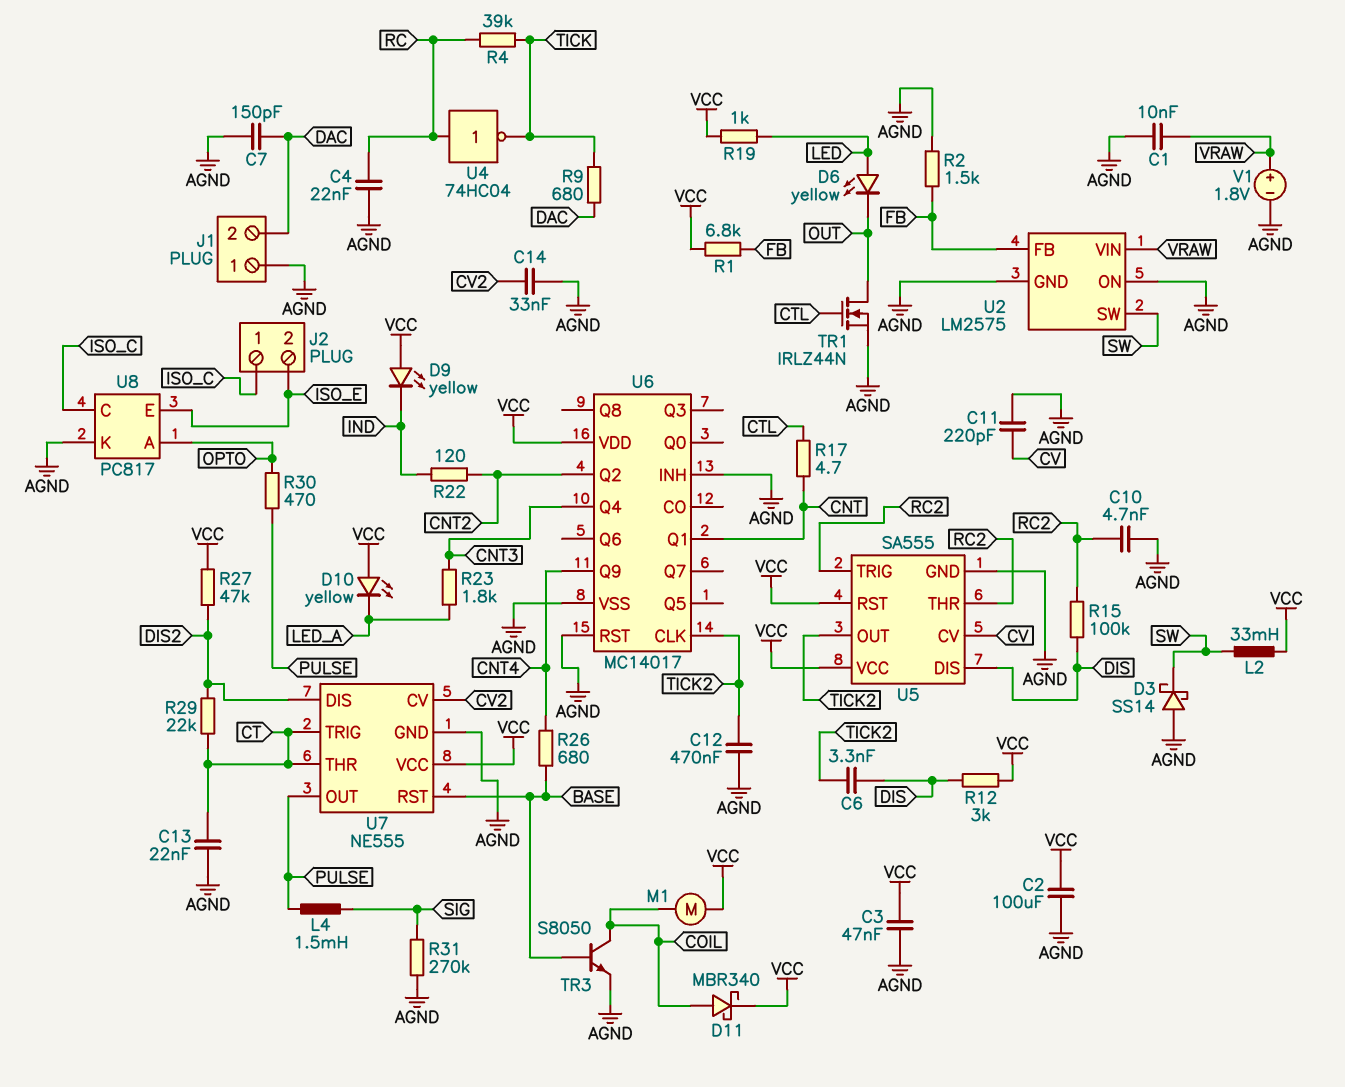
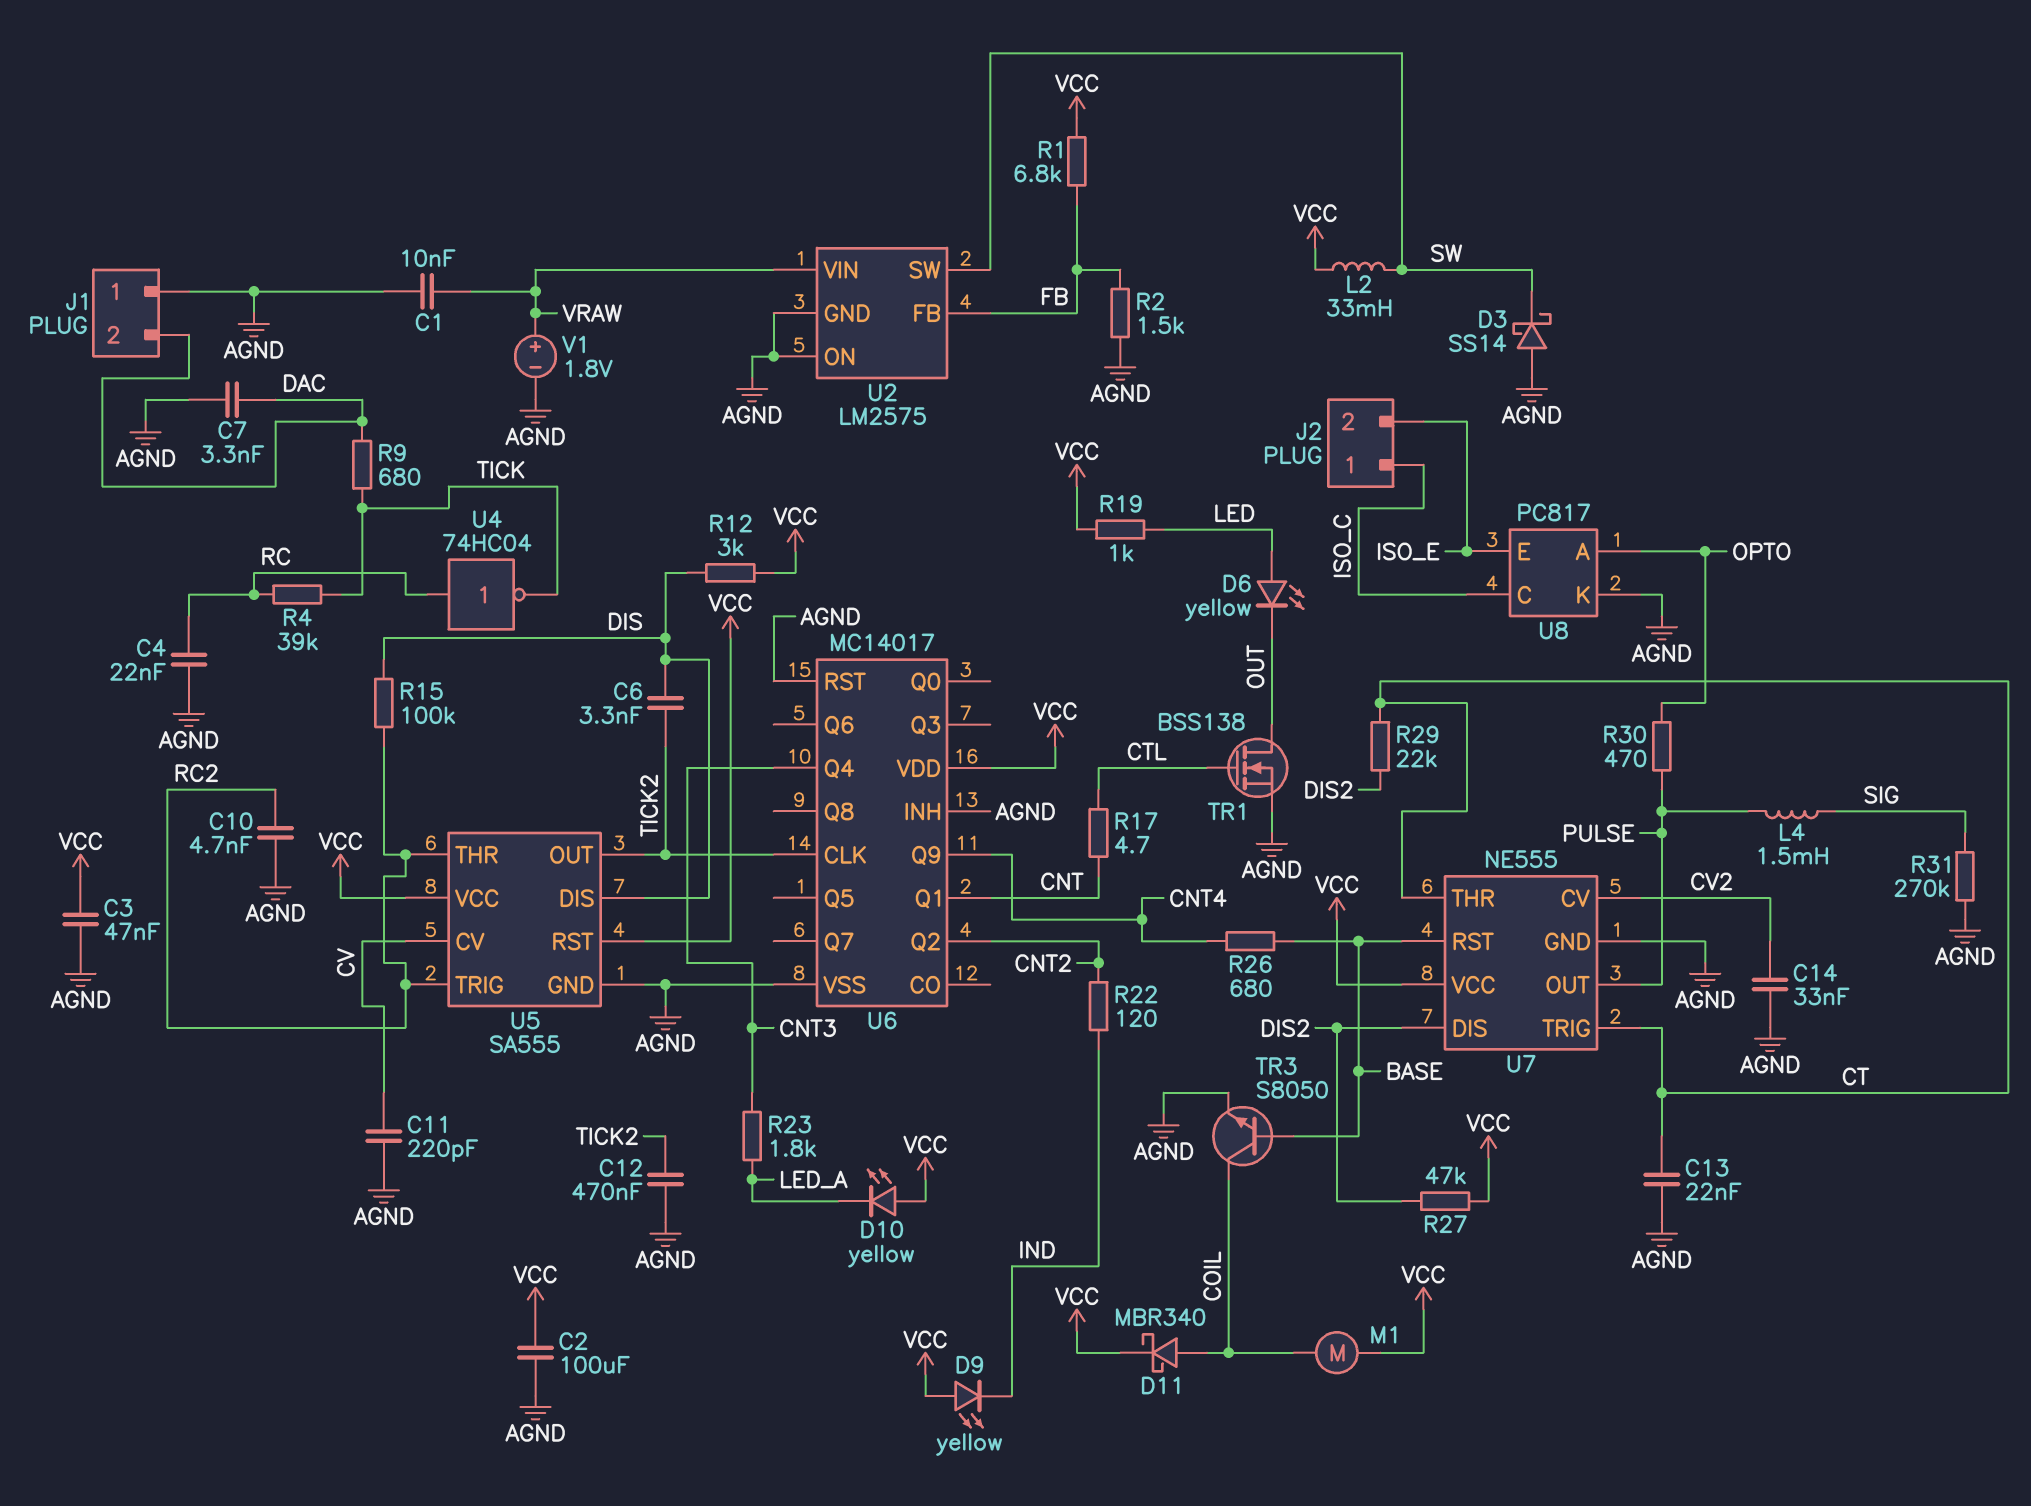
C7: 150pF (AGND, DAC) -> 3.3nF (AGND, DAC)
TR1: NMOS IRLZ44N (G CTL, D OUT, S AGND) -> NMOS BSS138 (G CTL, D OUT, S AGND)

